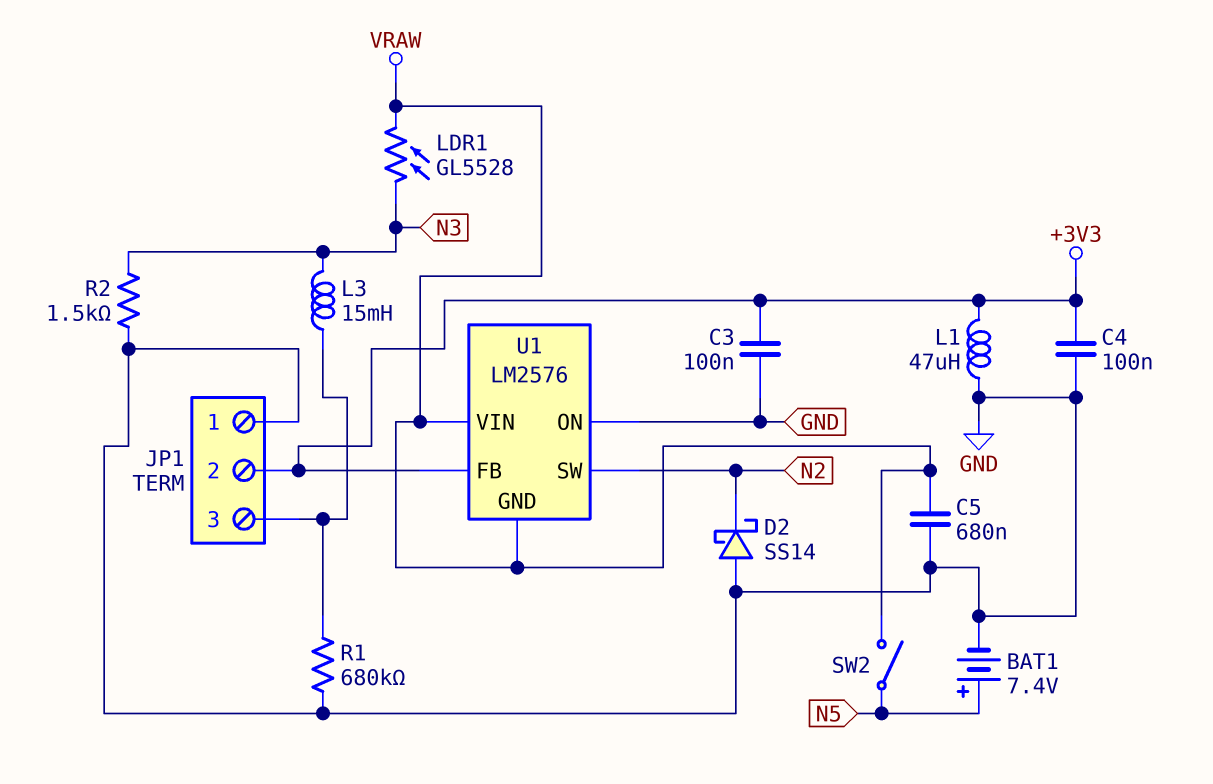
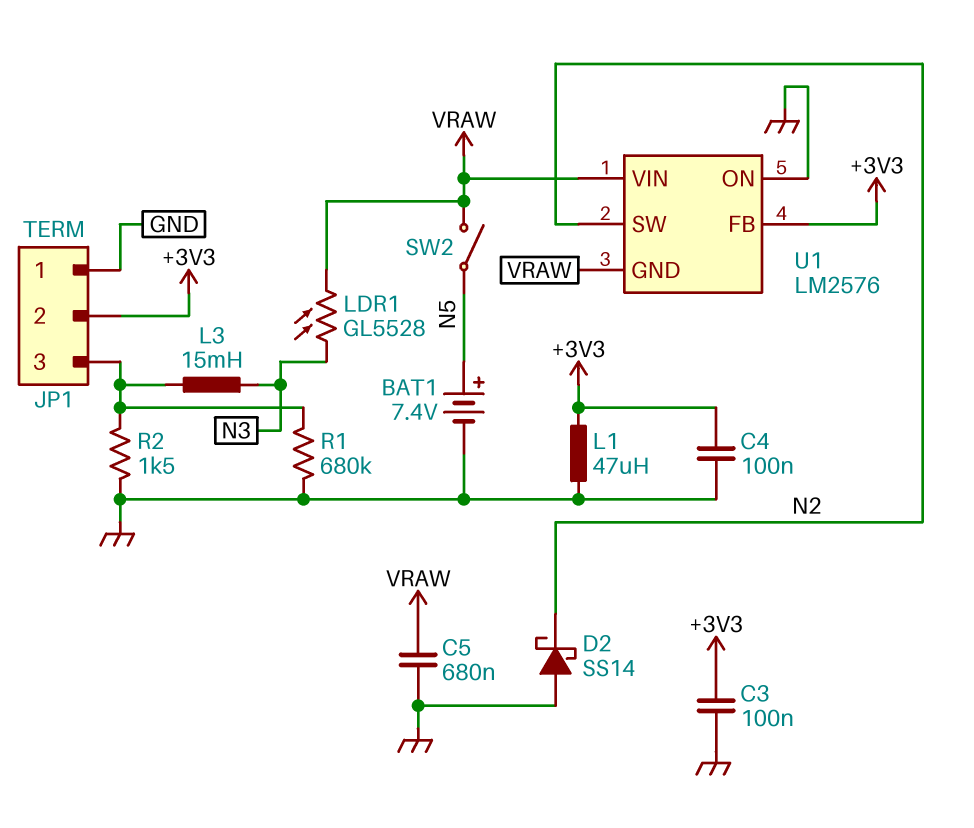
R2: 1.5k (GND, N3) -> 1.5k (GND, JP1/3)

